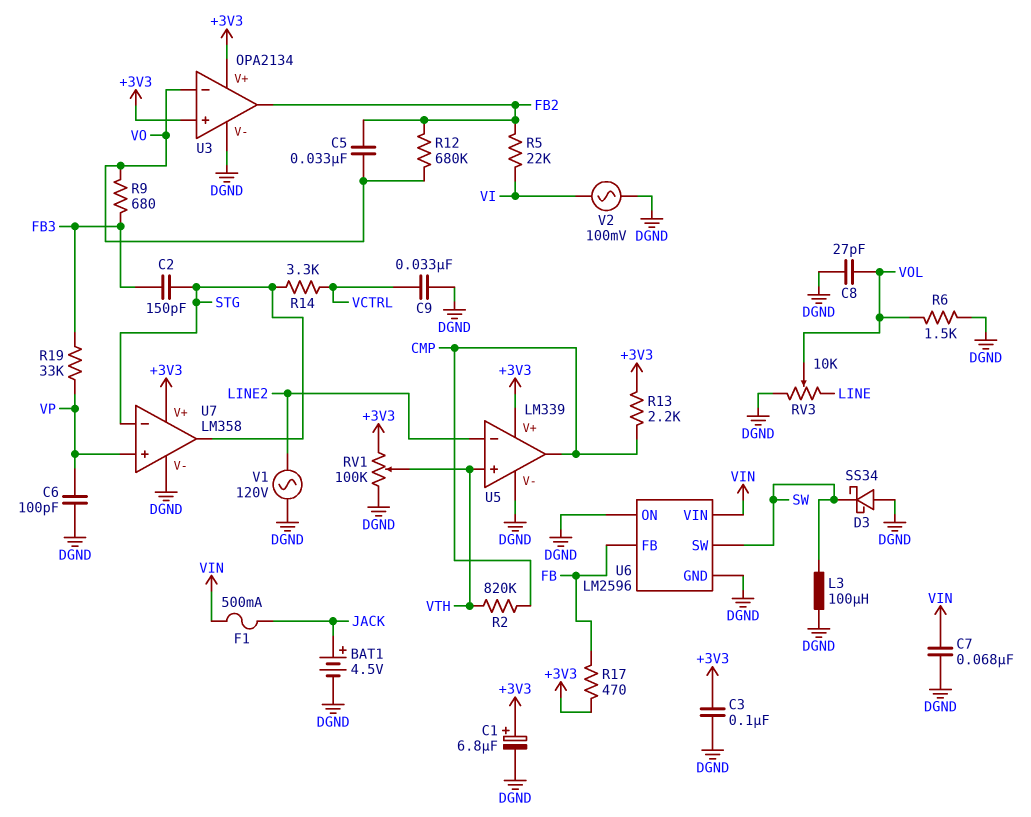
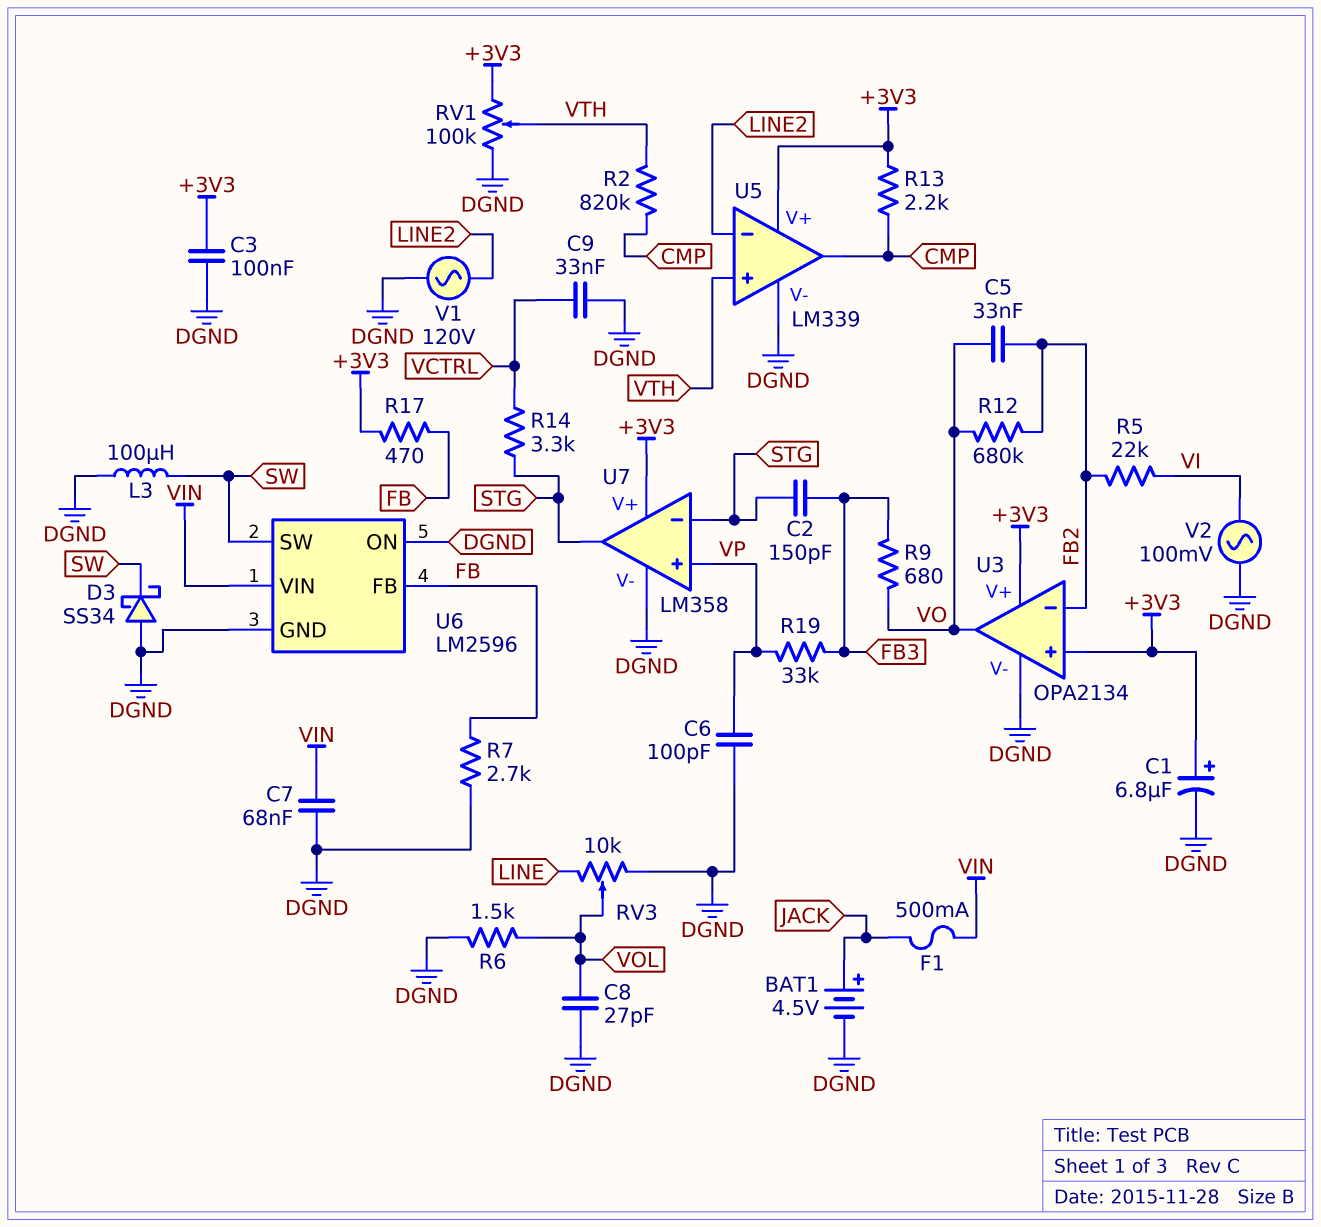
R7: none -> 2.7k (DGND, FB)
U3 pin in-: VO -> FB2
U3 pin out: FB2 -> VO

